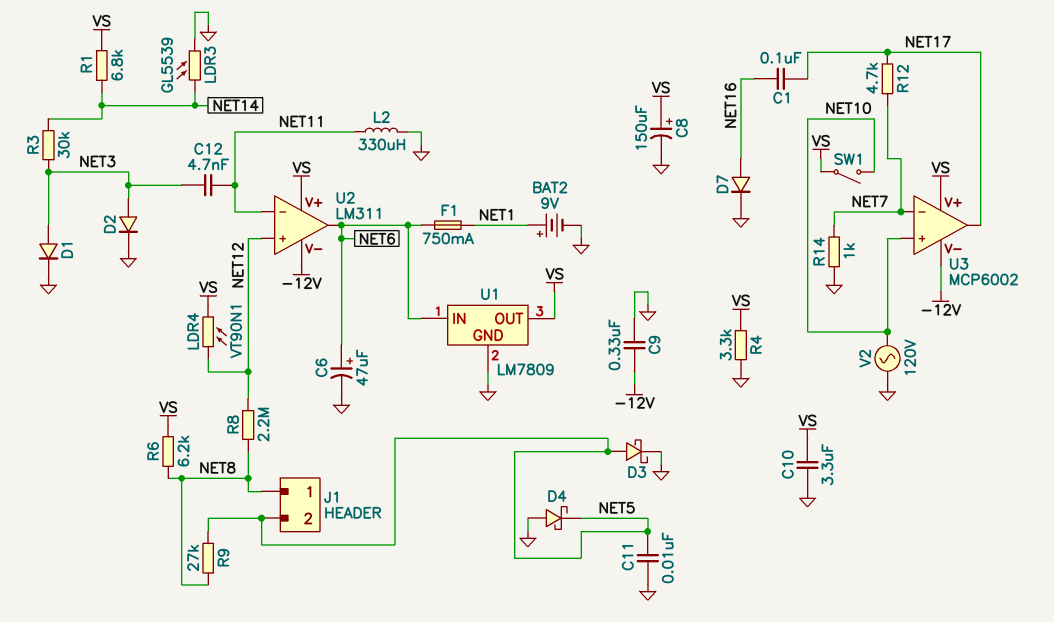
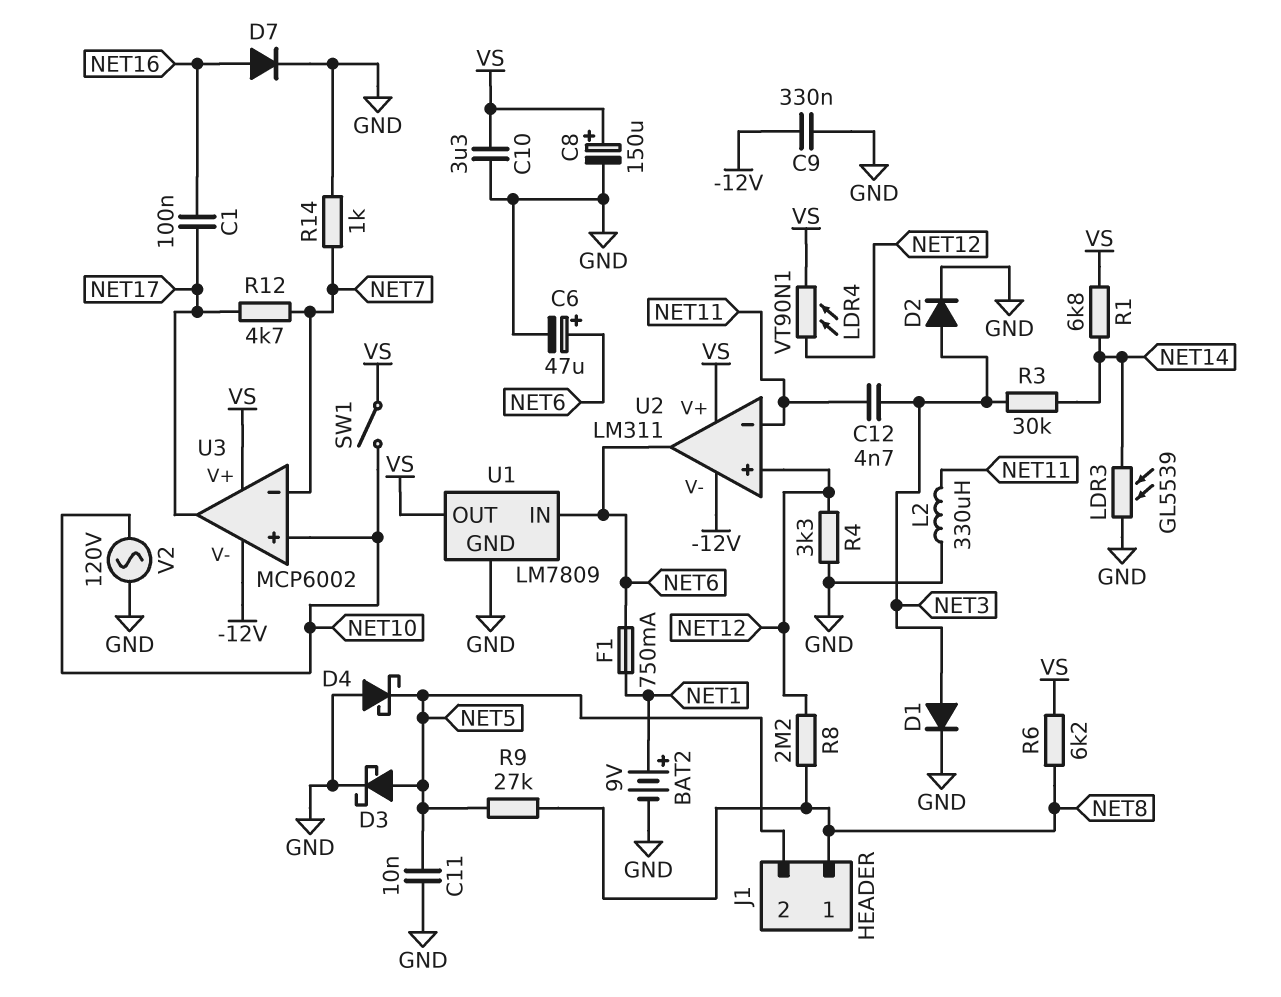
R4: 3.3k (GND, VS) -> 3.3k (GND, NET12)

